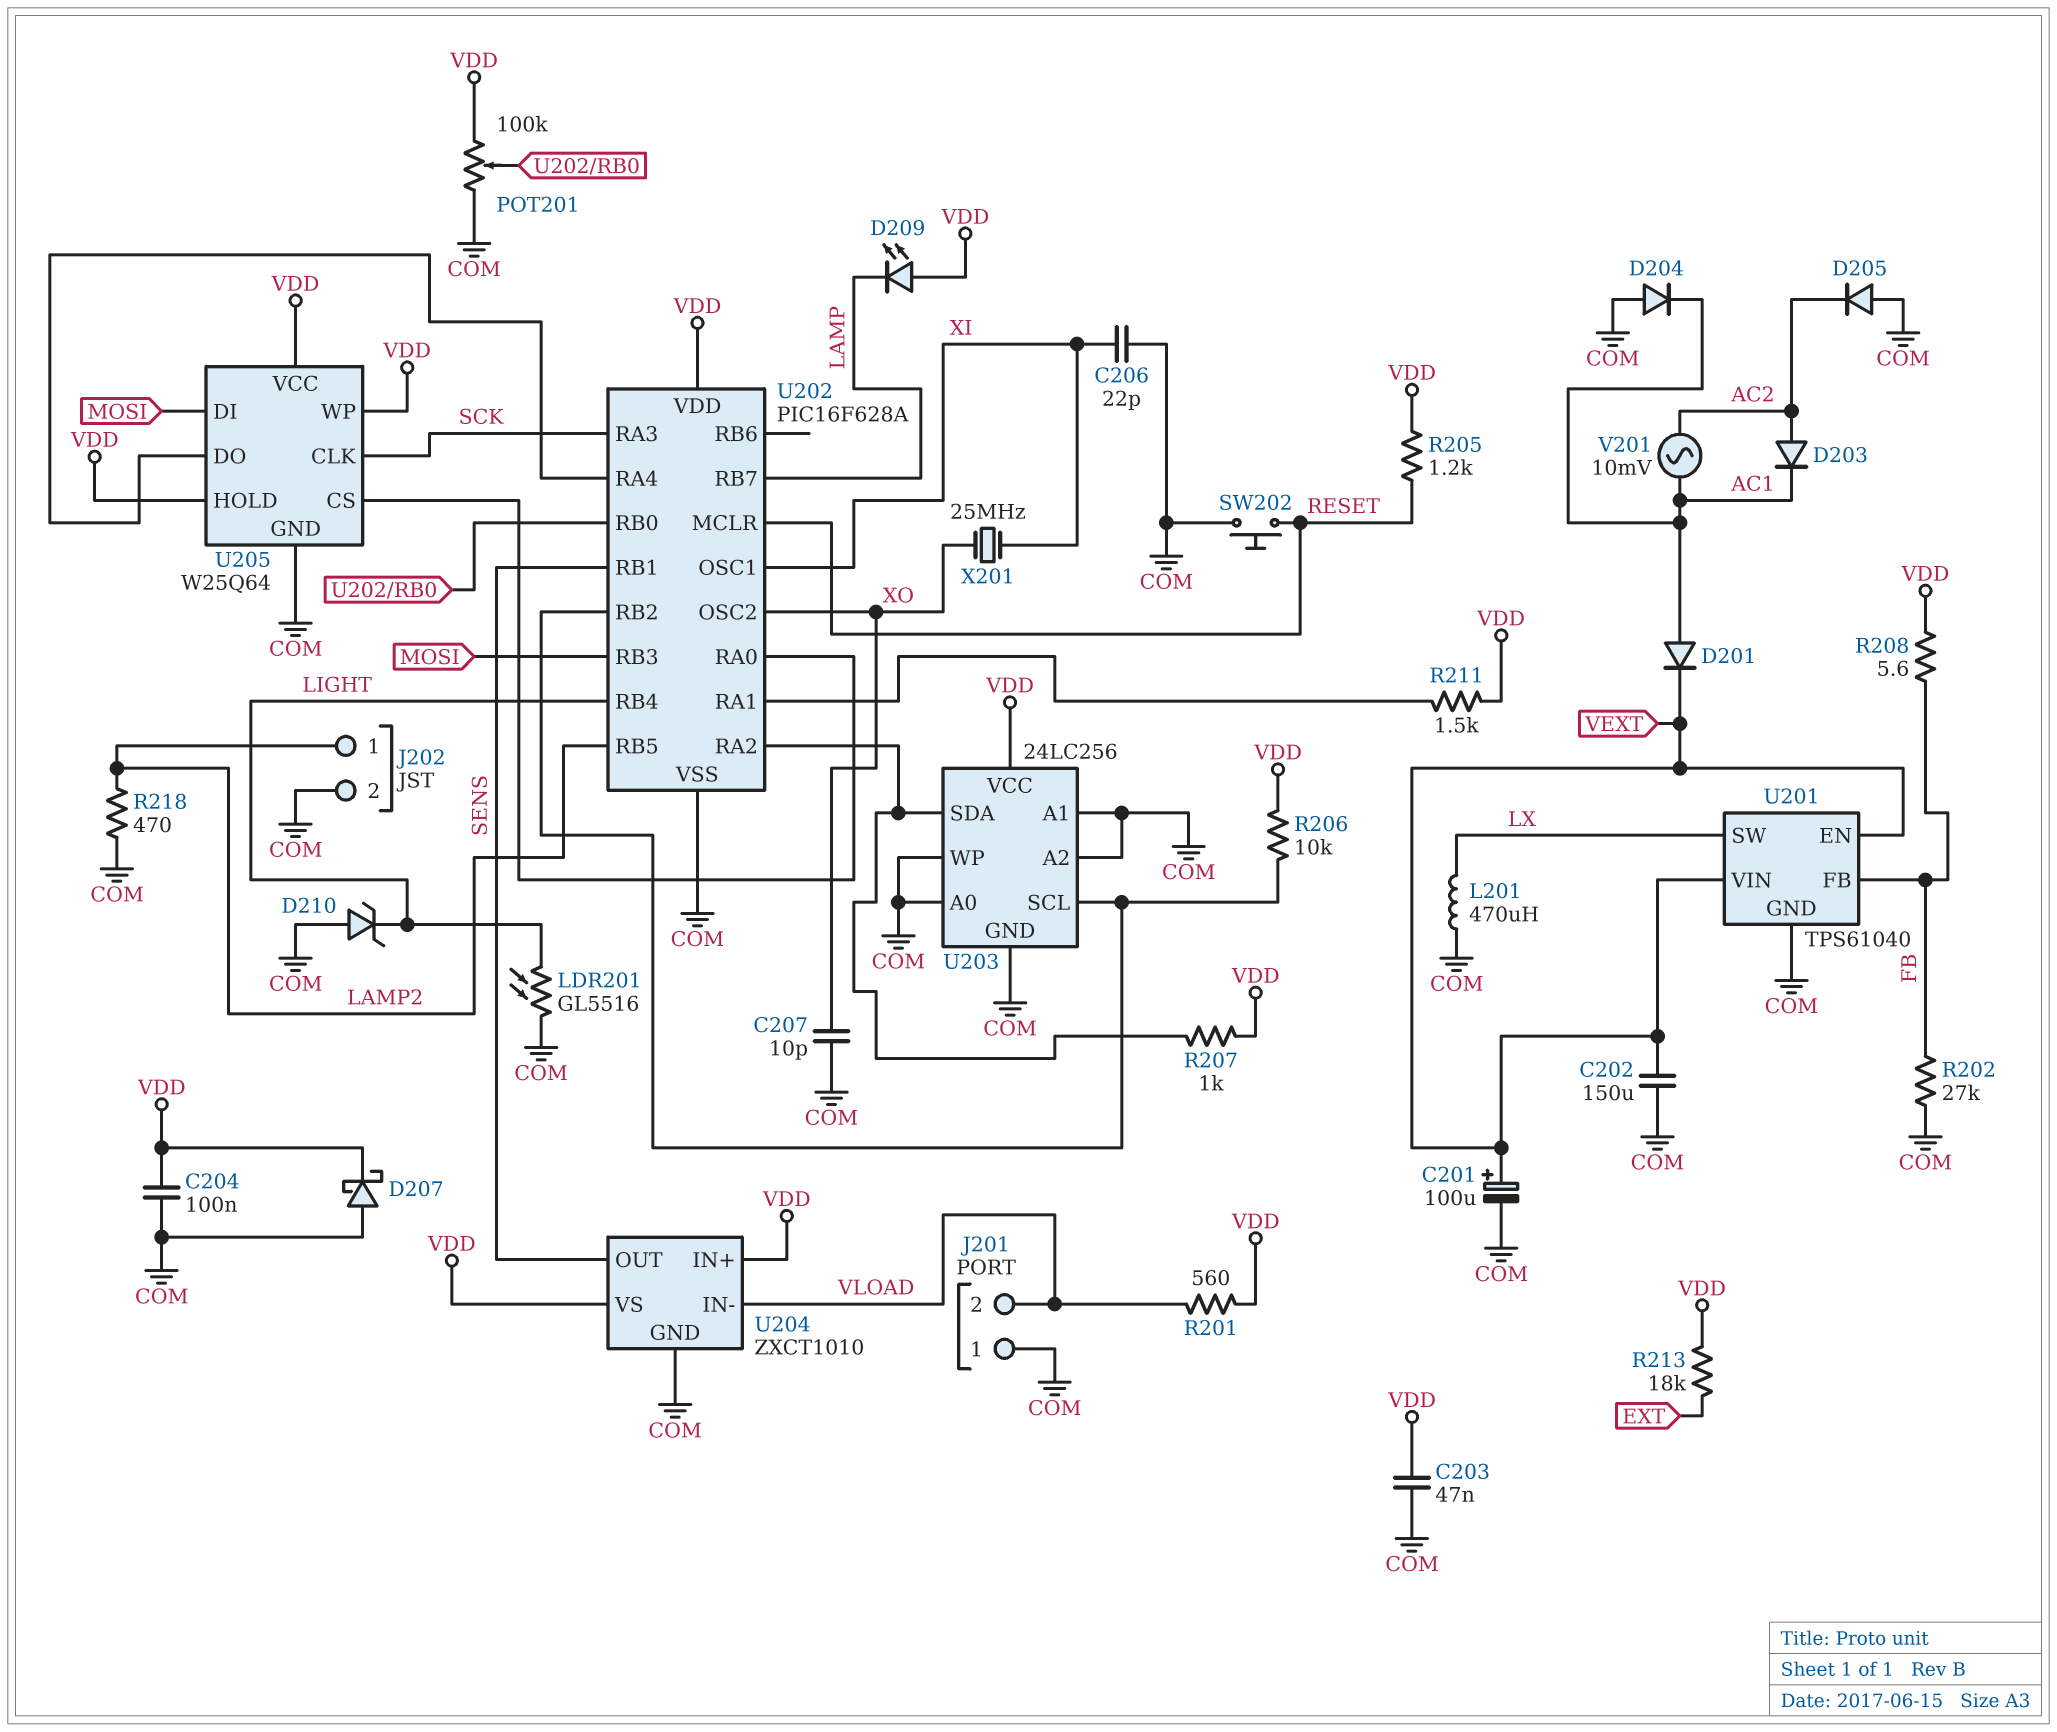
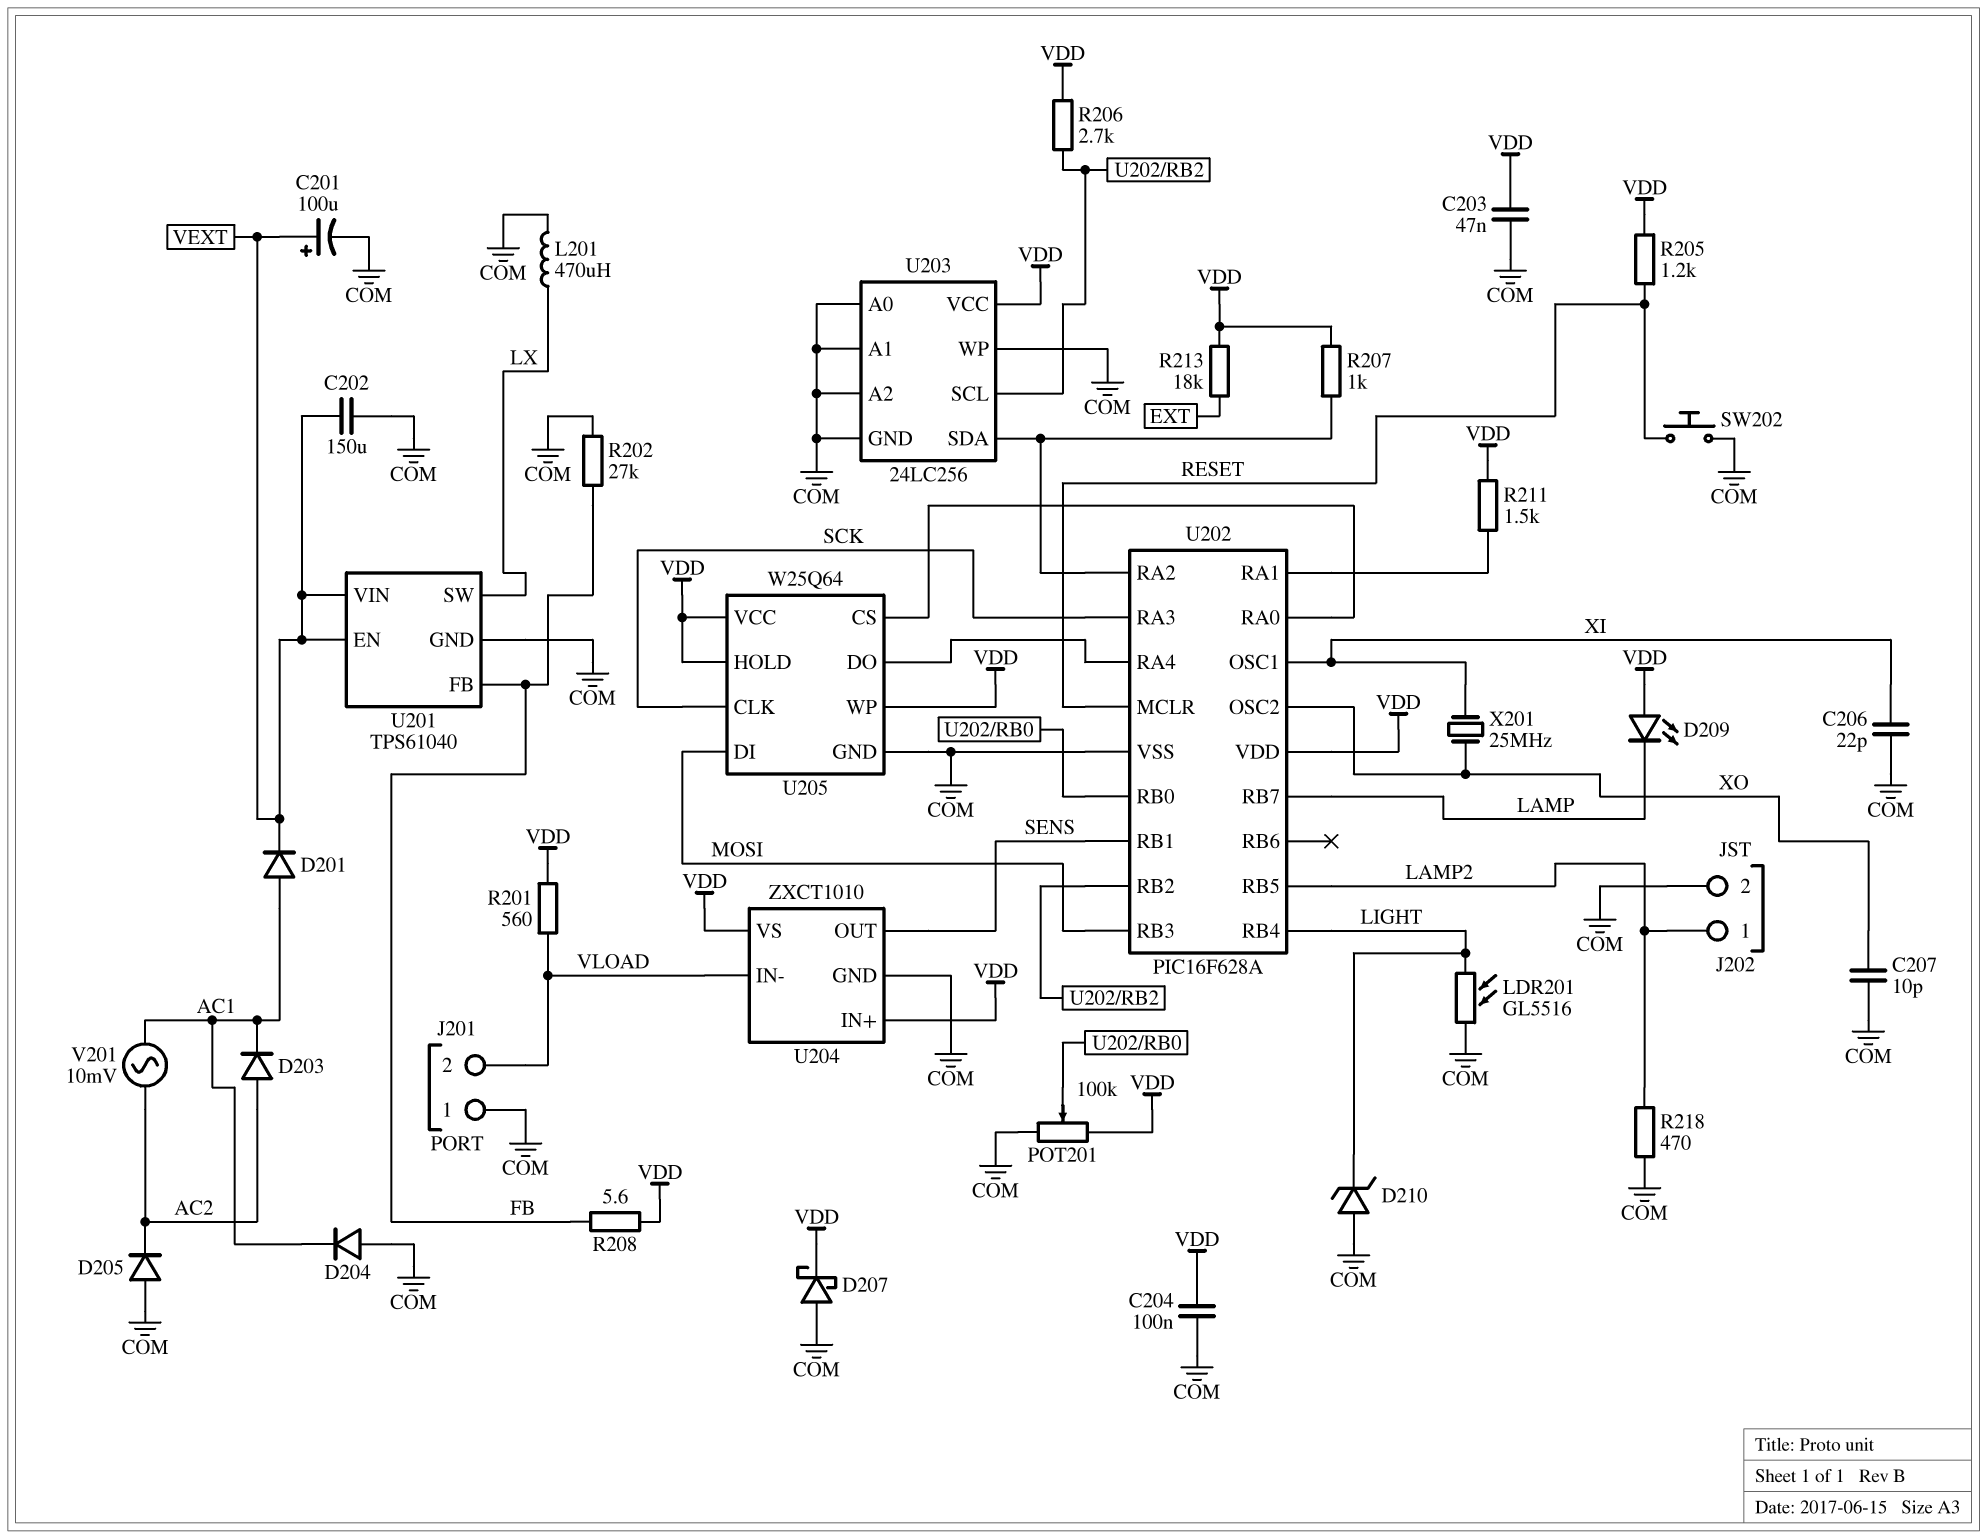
R206: 10k (U202/RB2, VDD) -> 2.7k (U202/RB2, VDD)

